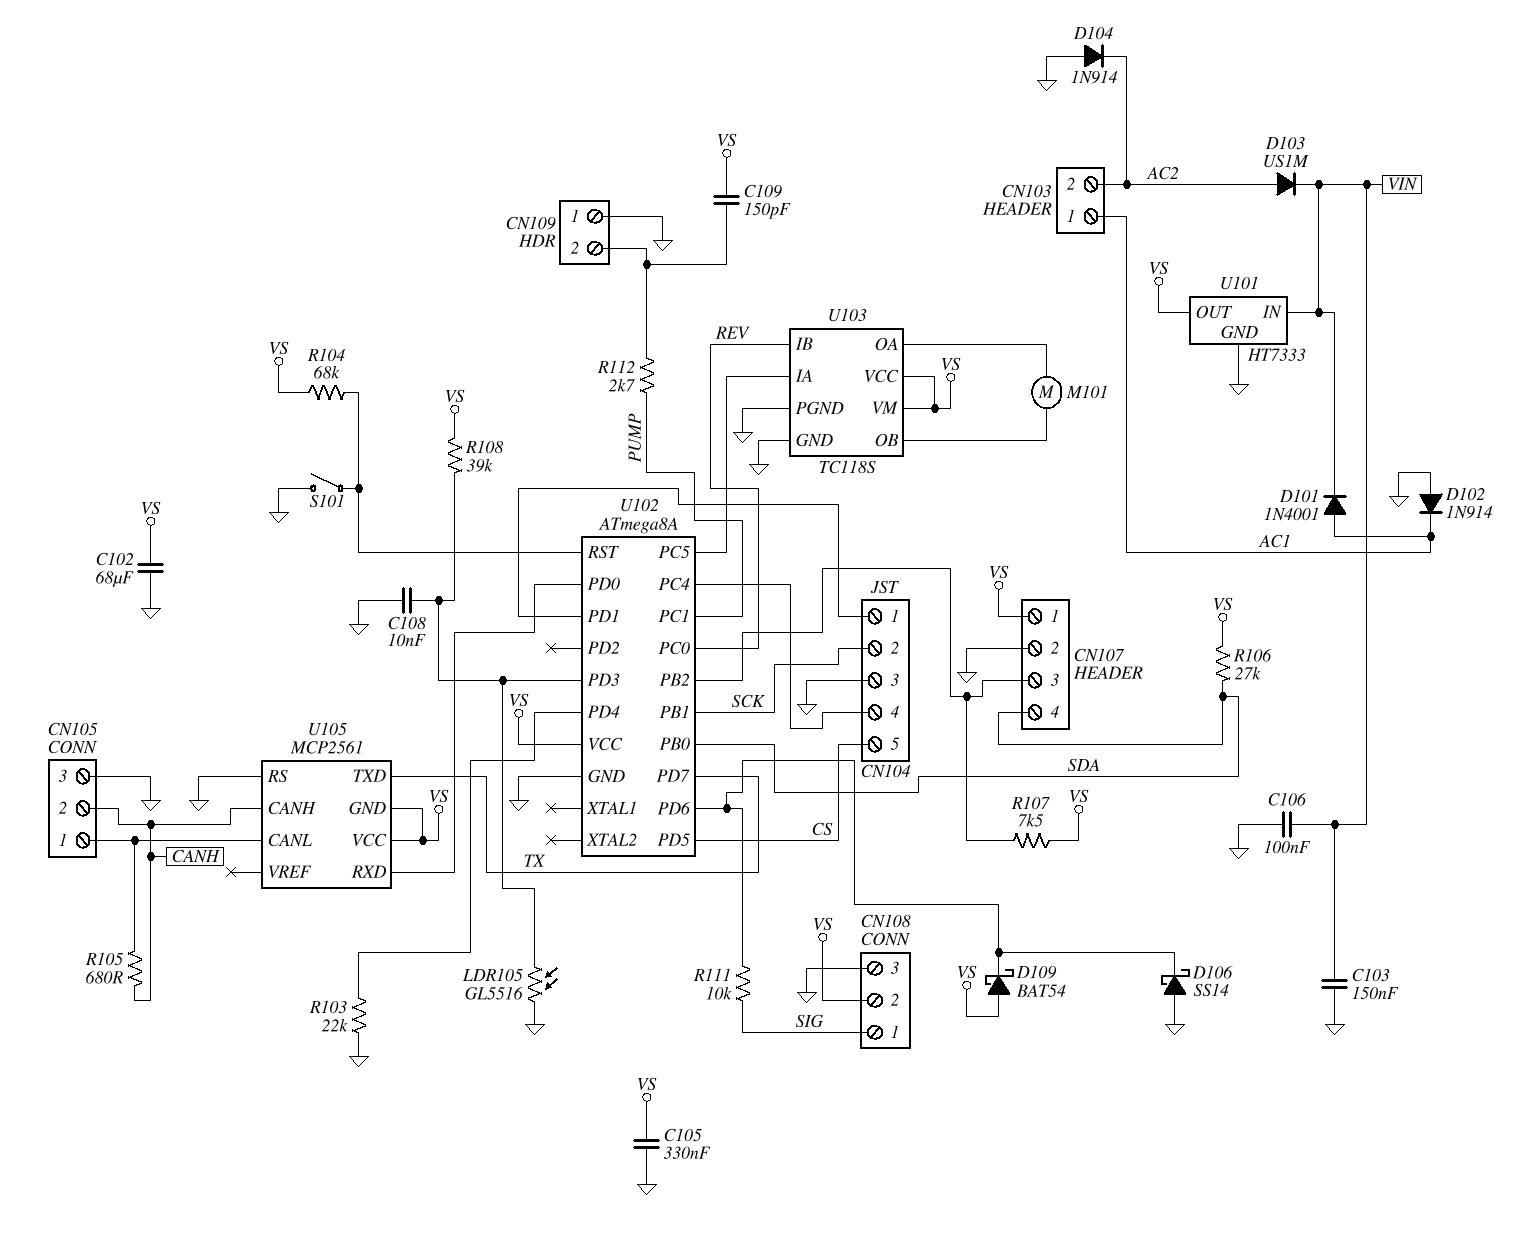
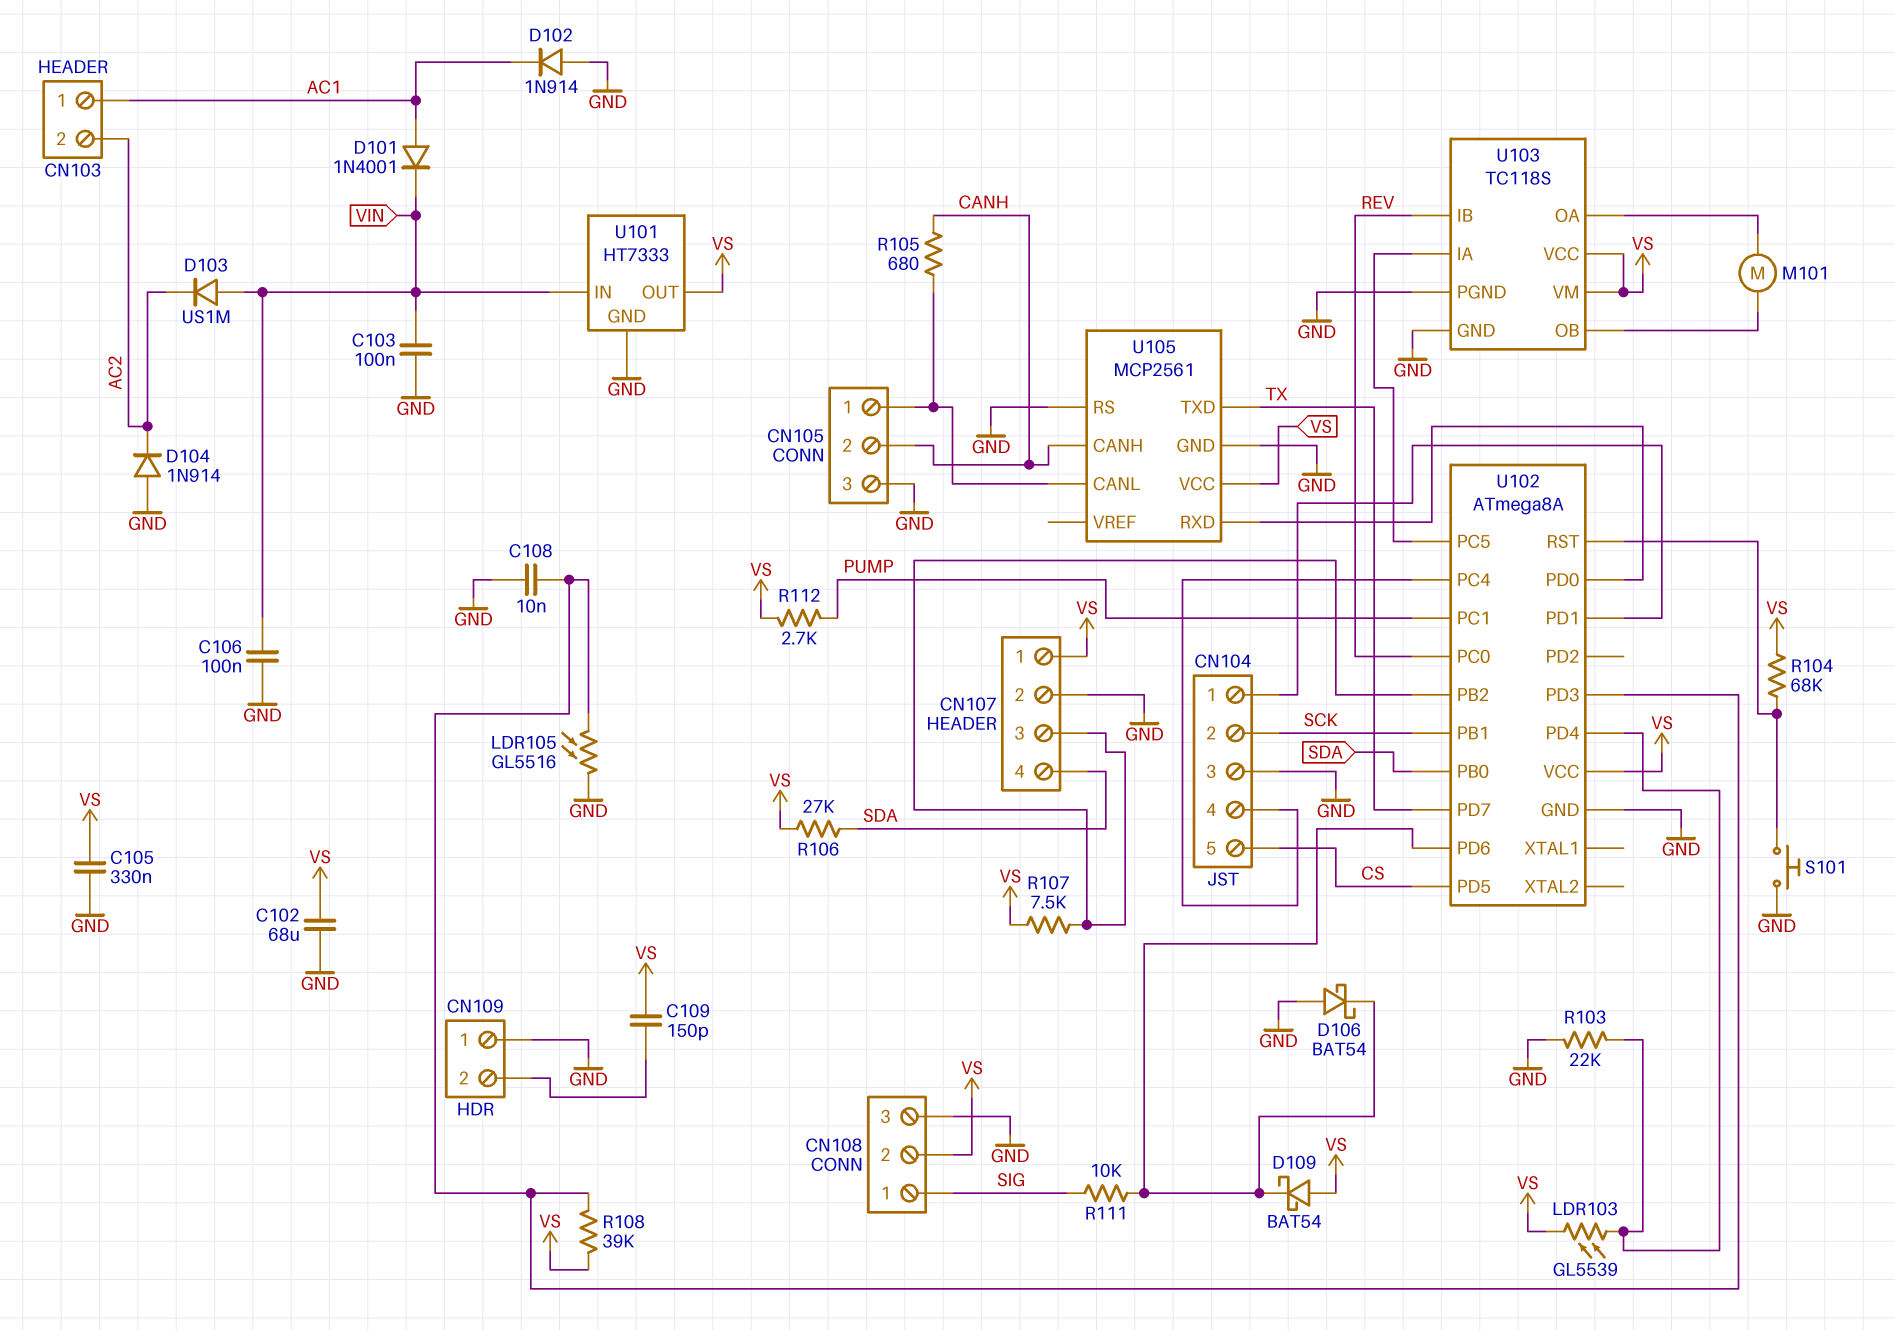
C103: 150nF (GND, VIN) -> 100nF (GND, VIN)
D103: diode US1M (A AC2, K VIN) -> diode US1M (A VIN, K AC2)
D106: schottky SS14 (A GND, K U102/PD6) -> schottky BAT54 (A GND, K U102/PD6)
LDR103: none -> GL5539 (U102/PD4, VS)
R112: 2.7k (CN109/2, PUMP) -> 2.7k (PUMP, VS)
S101: switch (GND, U102/RST) -> button (GND, U102/RST)
U105 pin GND: VS -> GND

